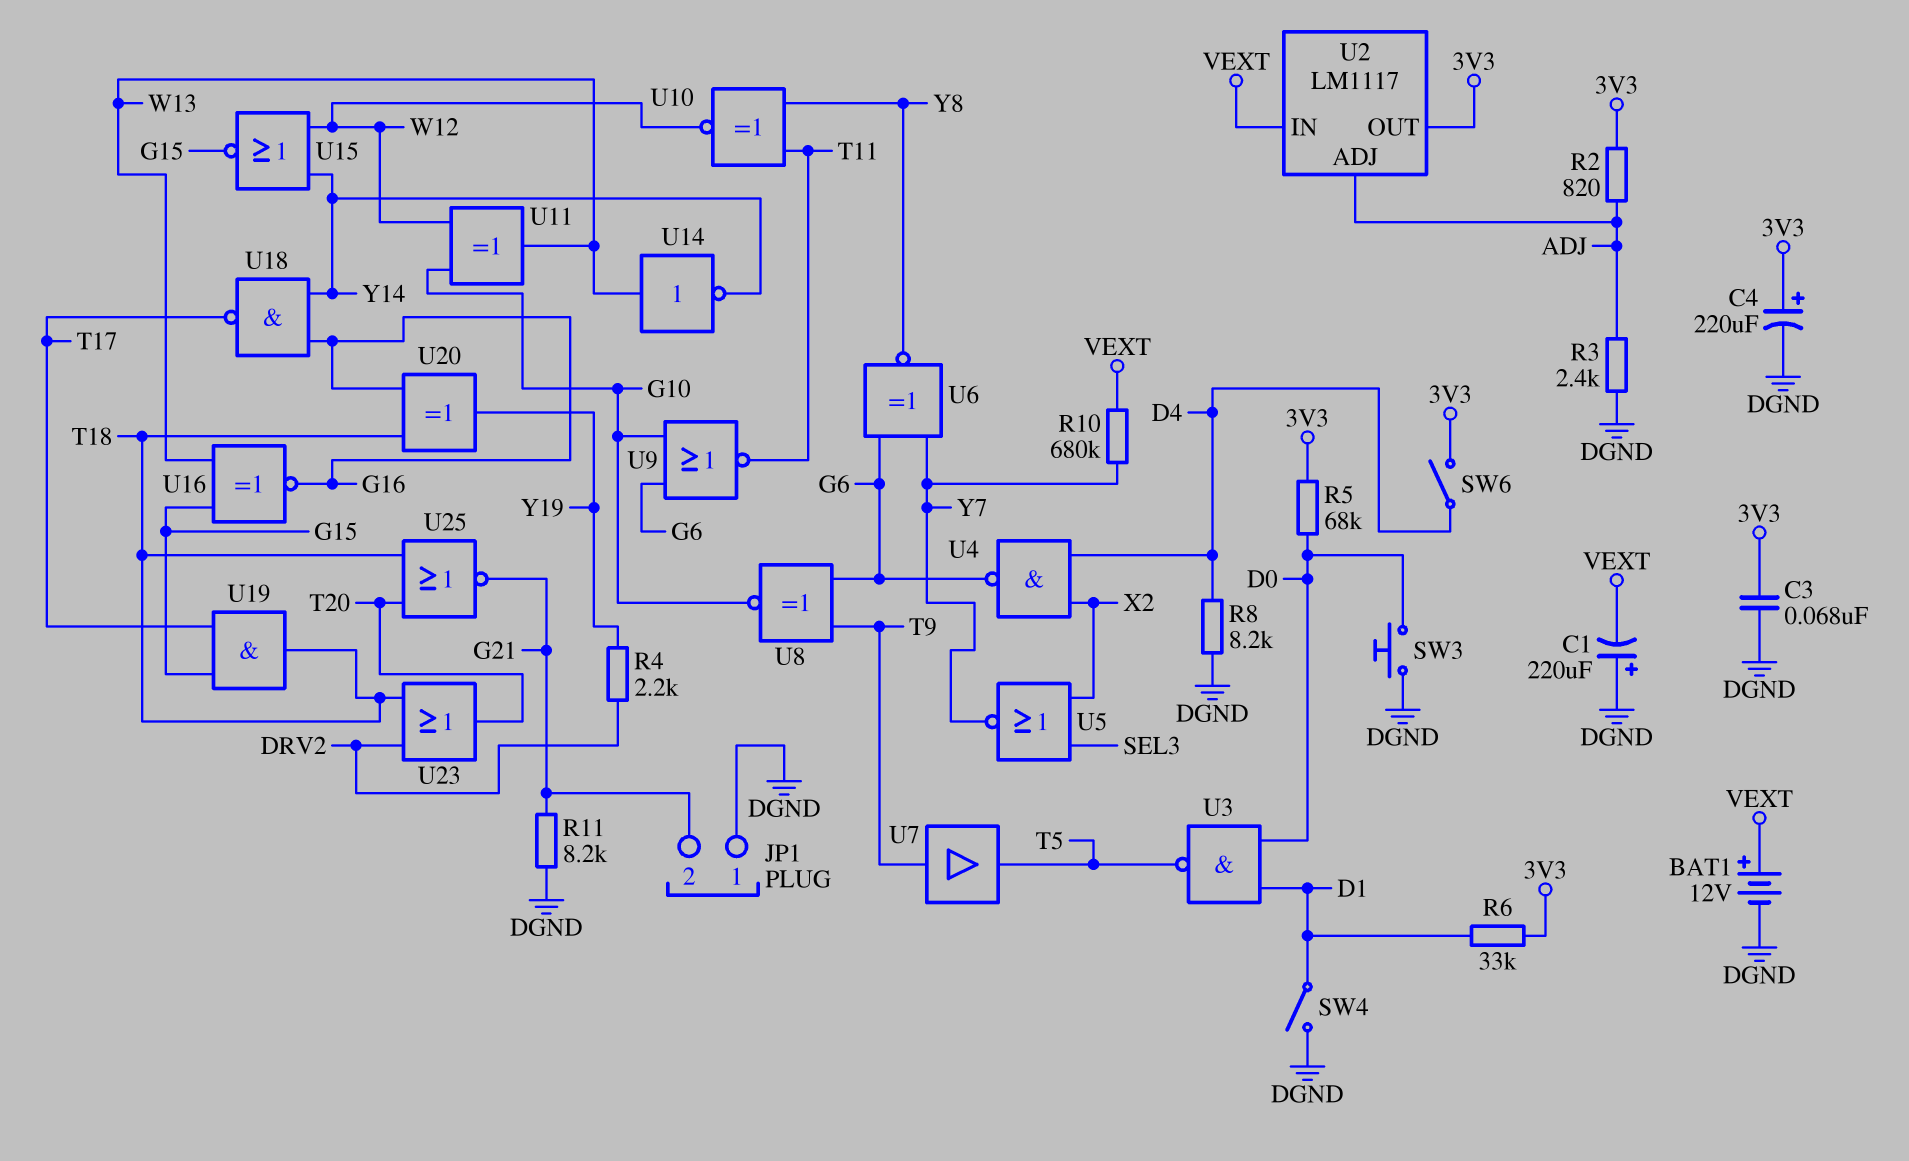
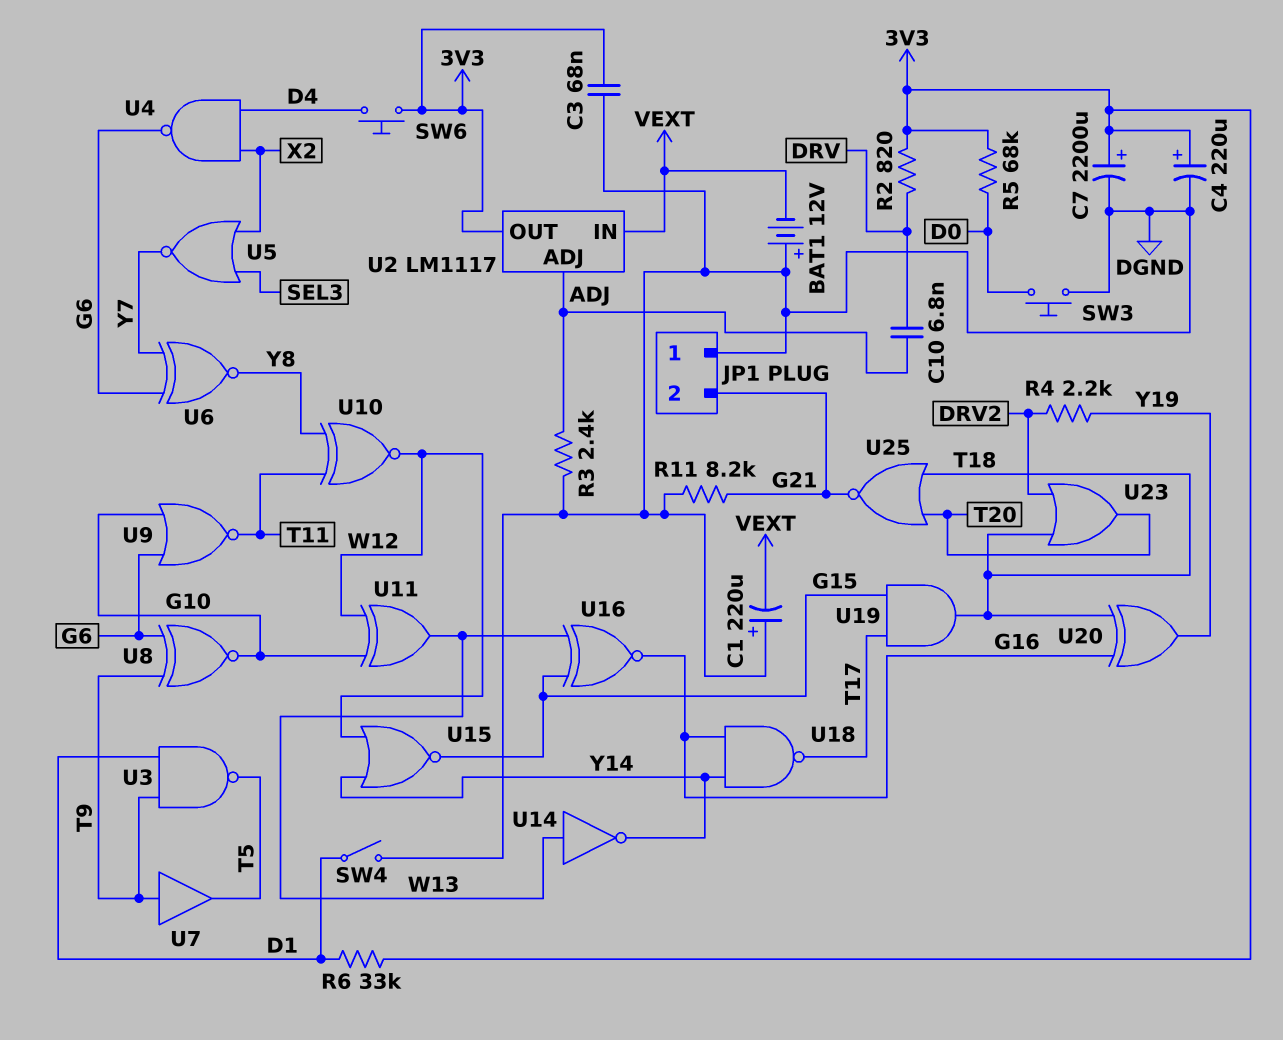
BAT1: 12V (plus VEXT, minus DGND) -> 12V (plus DGND, minus VEXT)
C7: none -> 2200uF (plus 3V3, minus DGND)
C10: none -> 6.8nF (ADJ, DRV)
R2: 820 (3V3, ADJ) -> 820 (3V3, DRV)
R8: 8.2k (D4, DGND) -> none
R10: 680k (VEXT, Y7) -> none
SW6: switch (3V3, D4) -> button (3V3, D4)
U3: NAND (in D0, in D1, out T5) -> NAND (in D1, in T9, out T5)

